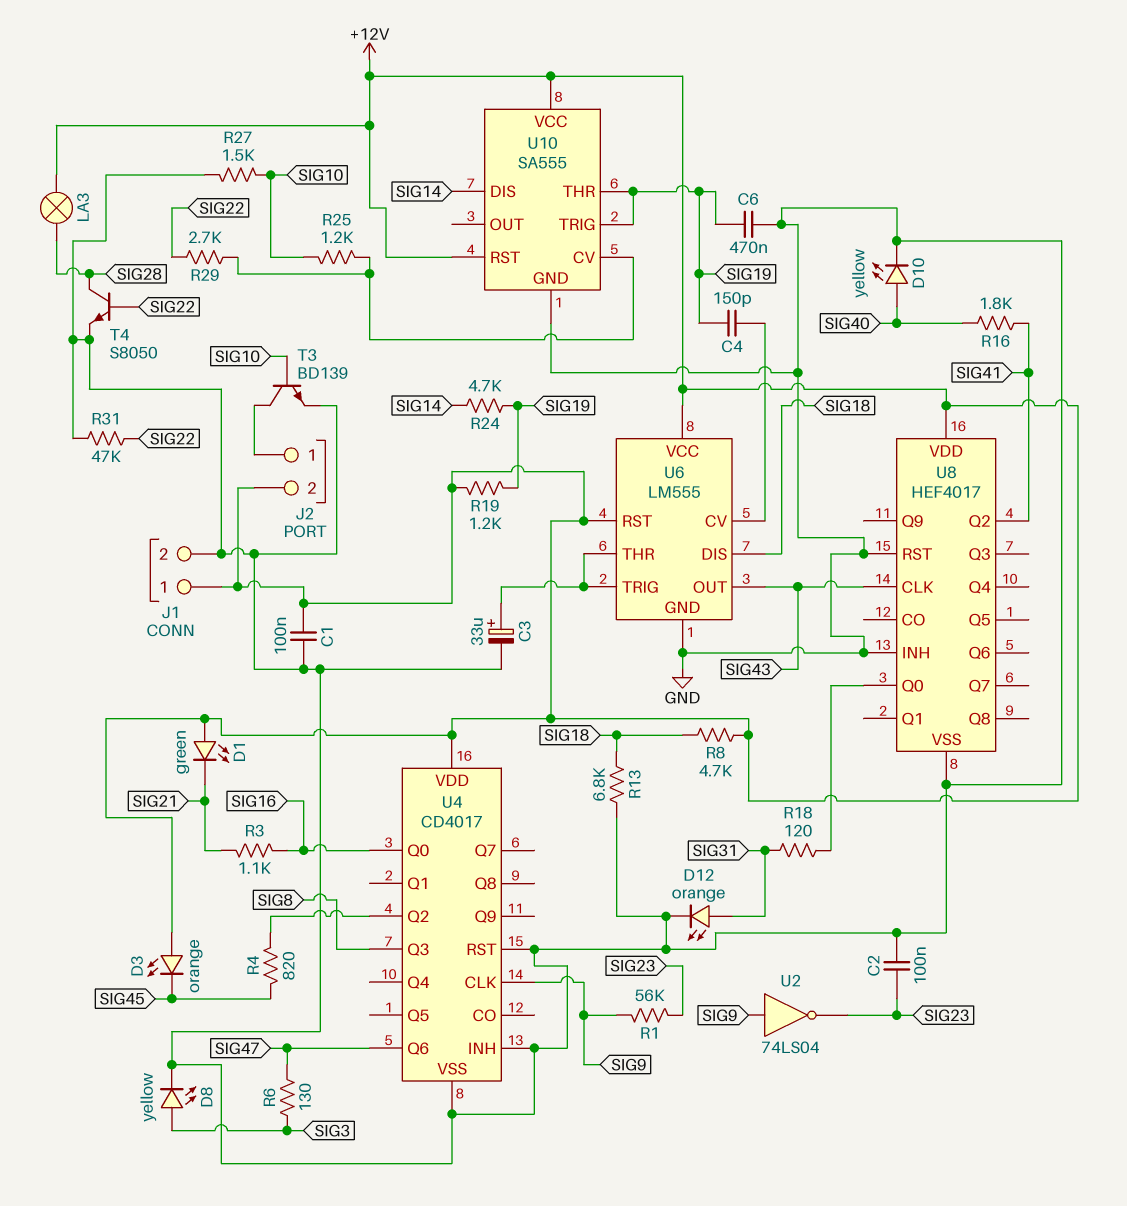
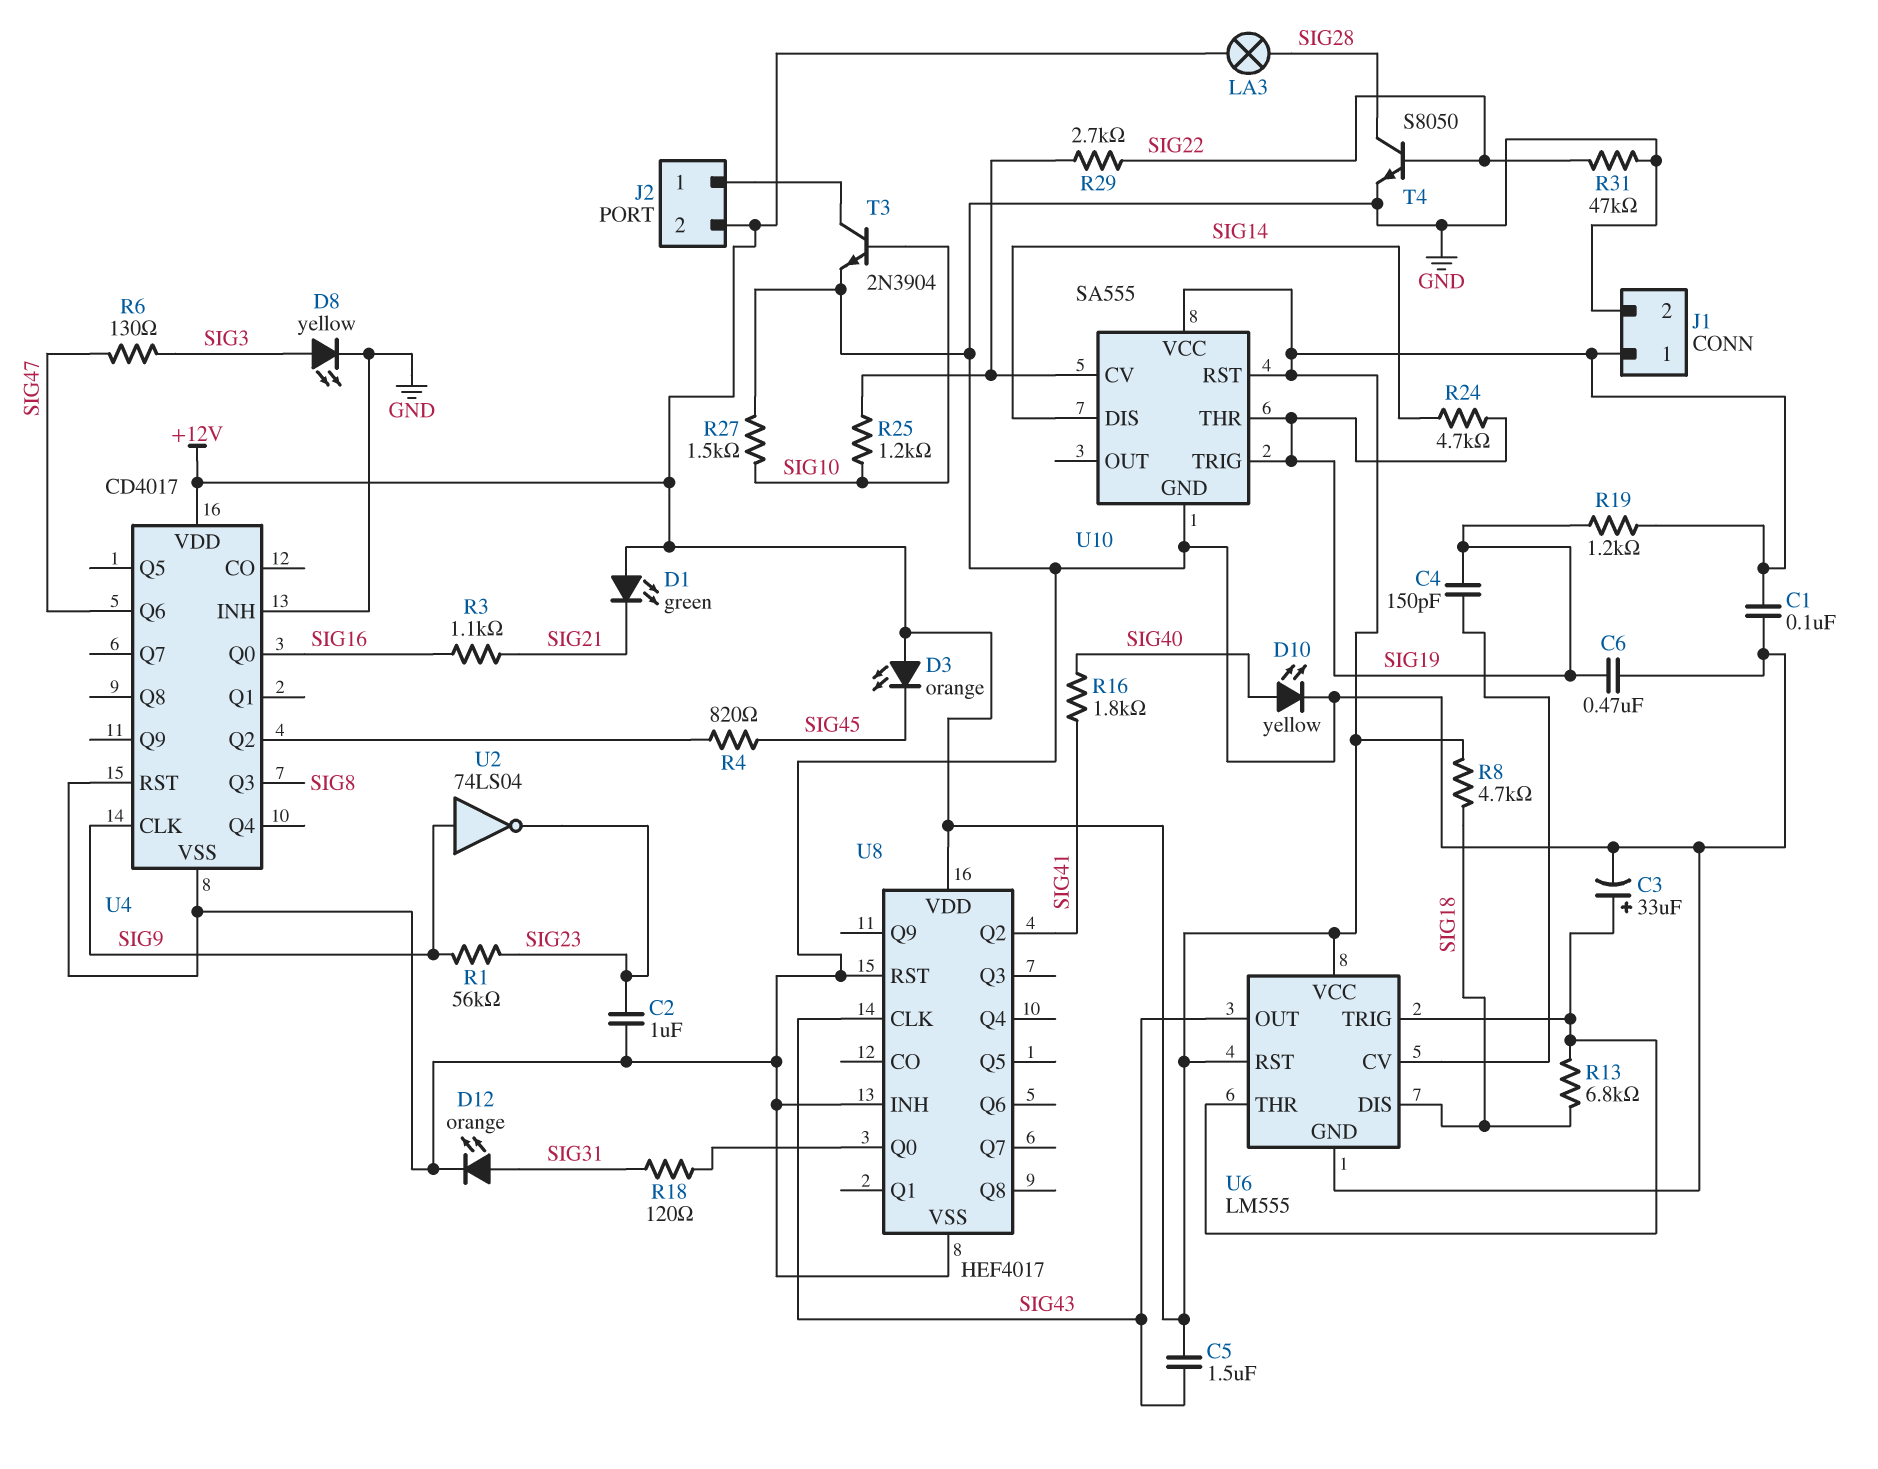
C2: 100nF (GND, SIG23) -> 1uF (GND, SIG23)
C5: none -> 1.5uF (+12V, SIG43)
R13: 6.8k (GND, SIG18) -> 6.8k (SIG18, U6/THR)
T3: NPN BD139 (B SIG10, C J2/1, E GND) -> NPN 2N3904 (B SIG10, C J2/1, E GND)

